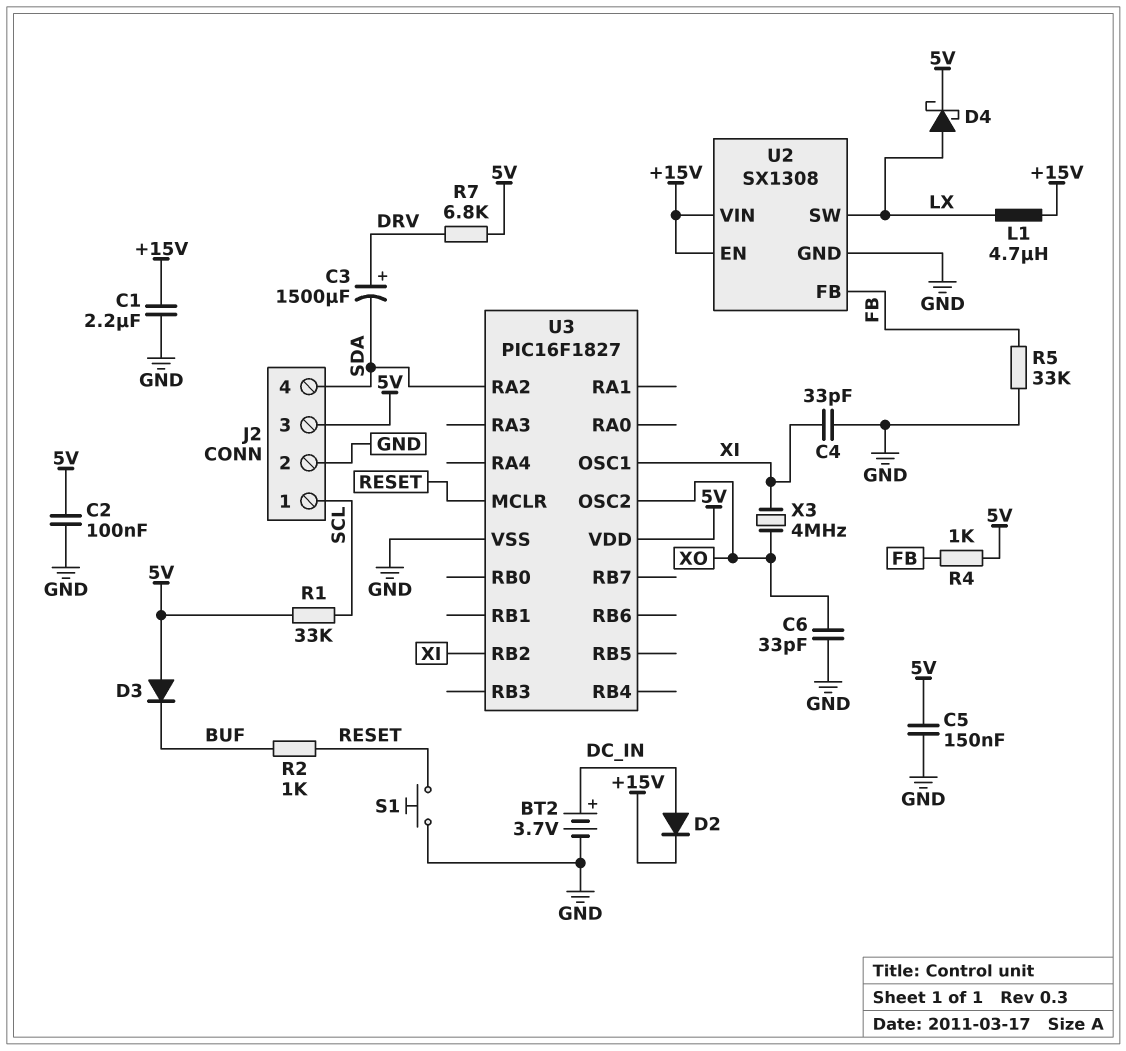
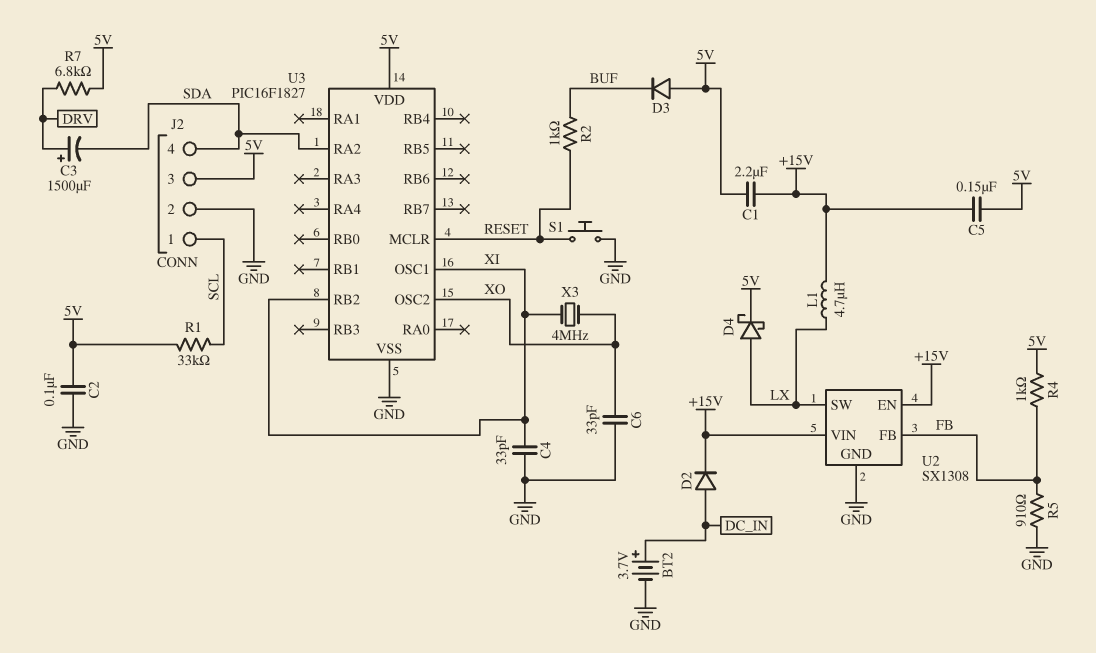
C1: 2.2uF (+15V, GND) -> 2.2uF (+15V, 5V)
C5: 150nF (5V, GND) -> 150nF (+15V, 5V)
R5: 33k (FB, GND) -> 910 (FB, GND)

